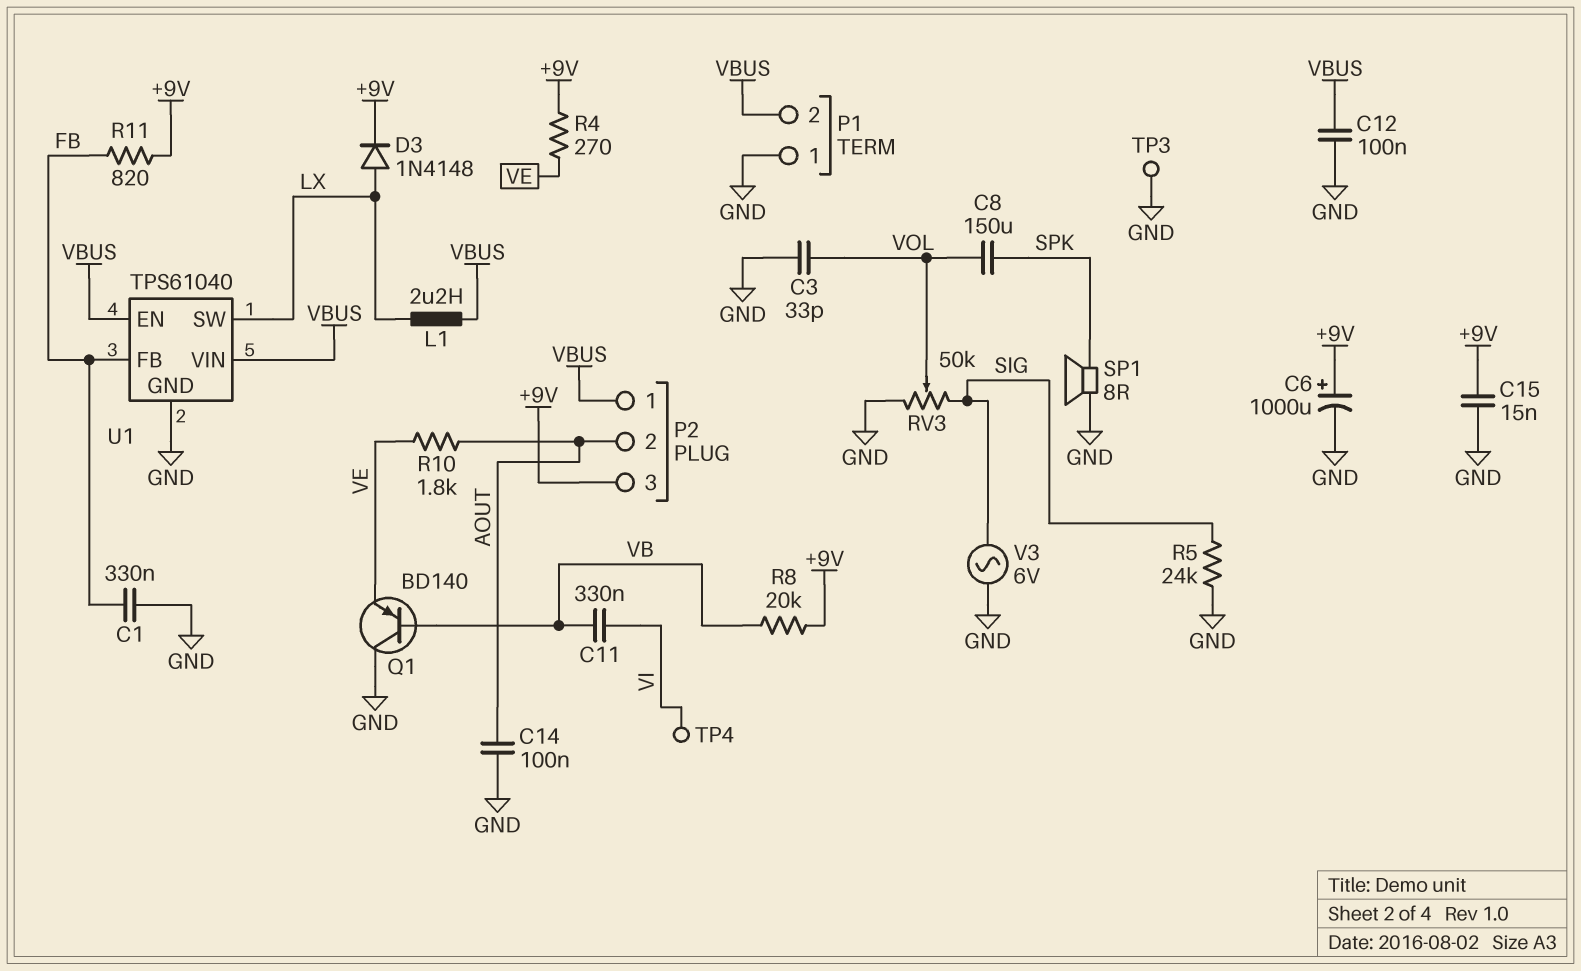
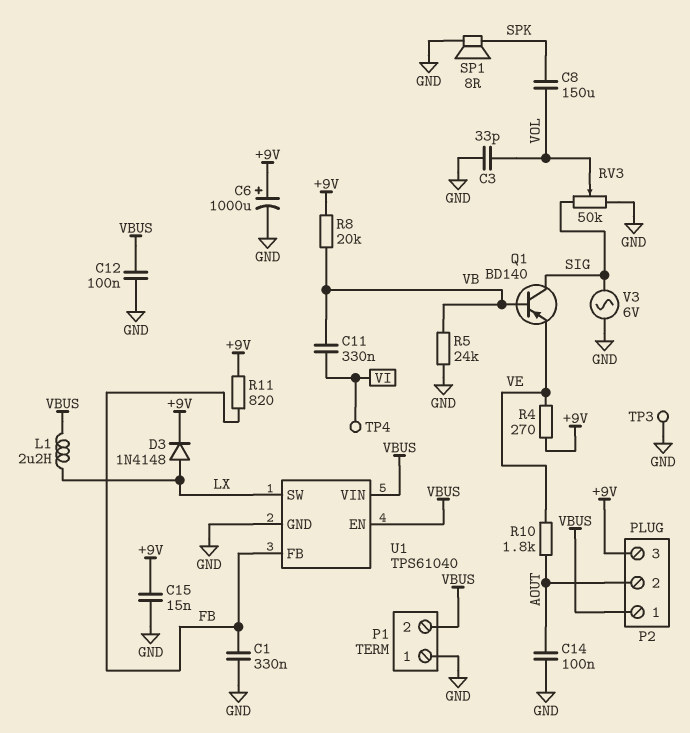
Q1: PNP BD140 (B VB, C GND, E VE) -> PNP BD140 (B VB, C SIG, E VE)
R5: 24k (GND, SIG) -> 24k (GND, VB)

